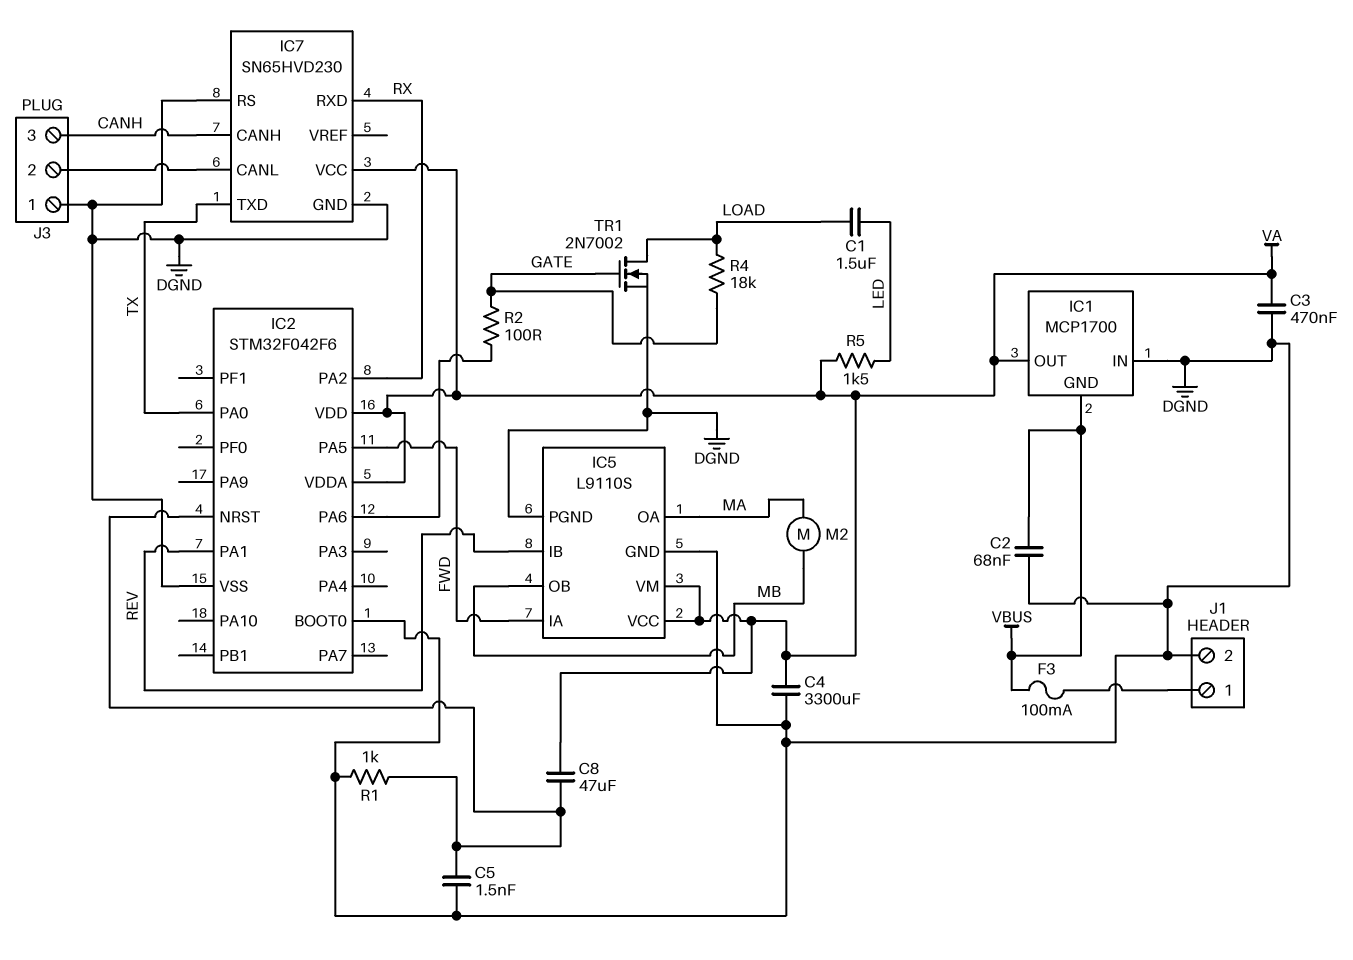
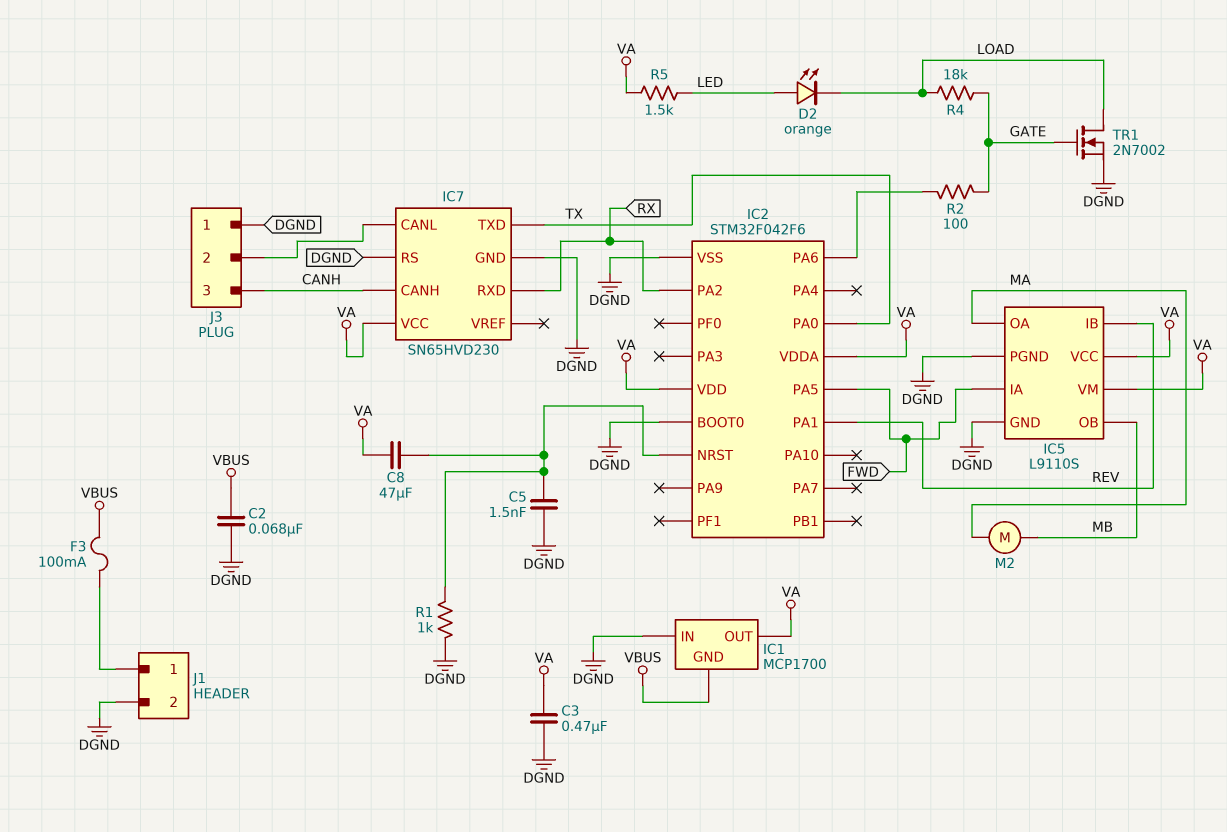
C1: 1.5uF (LED, LOAD) -> none
C4: 3300uF (DGND, VA) -> none
D2: none -> LED orange (A LED, K LOAD)

